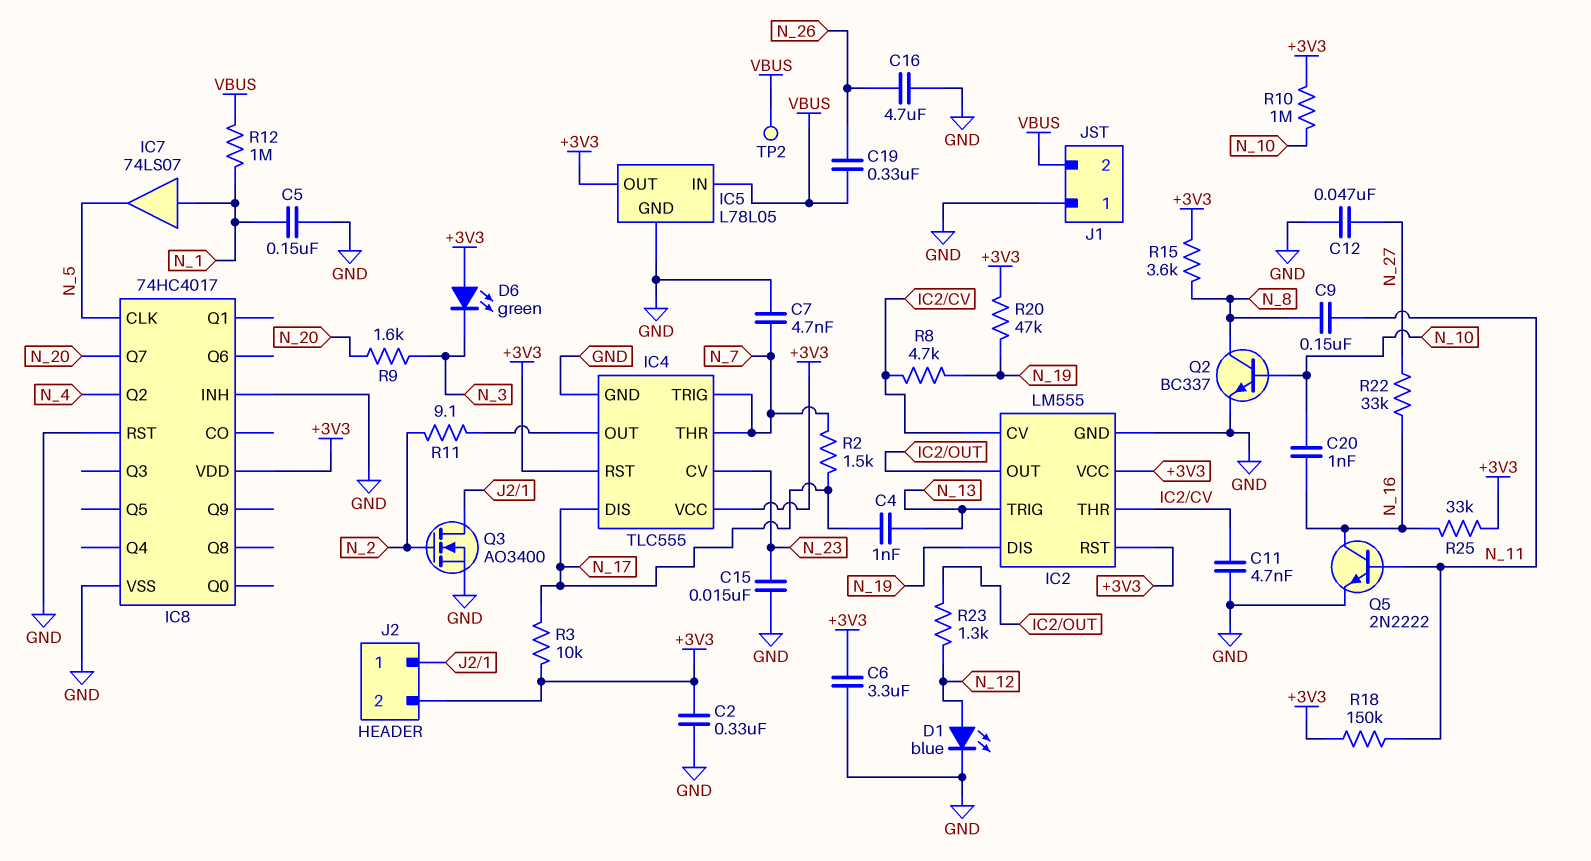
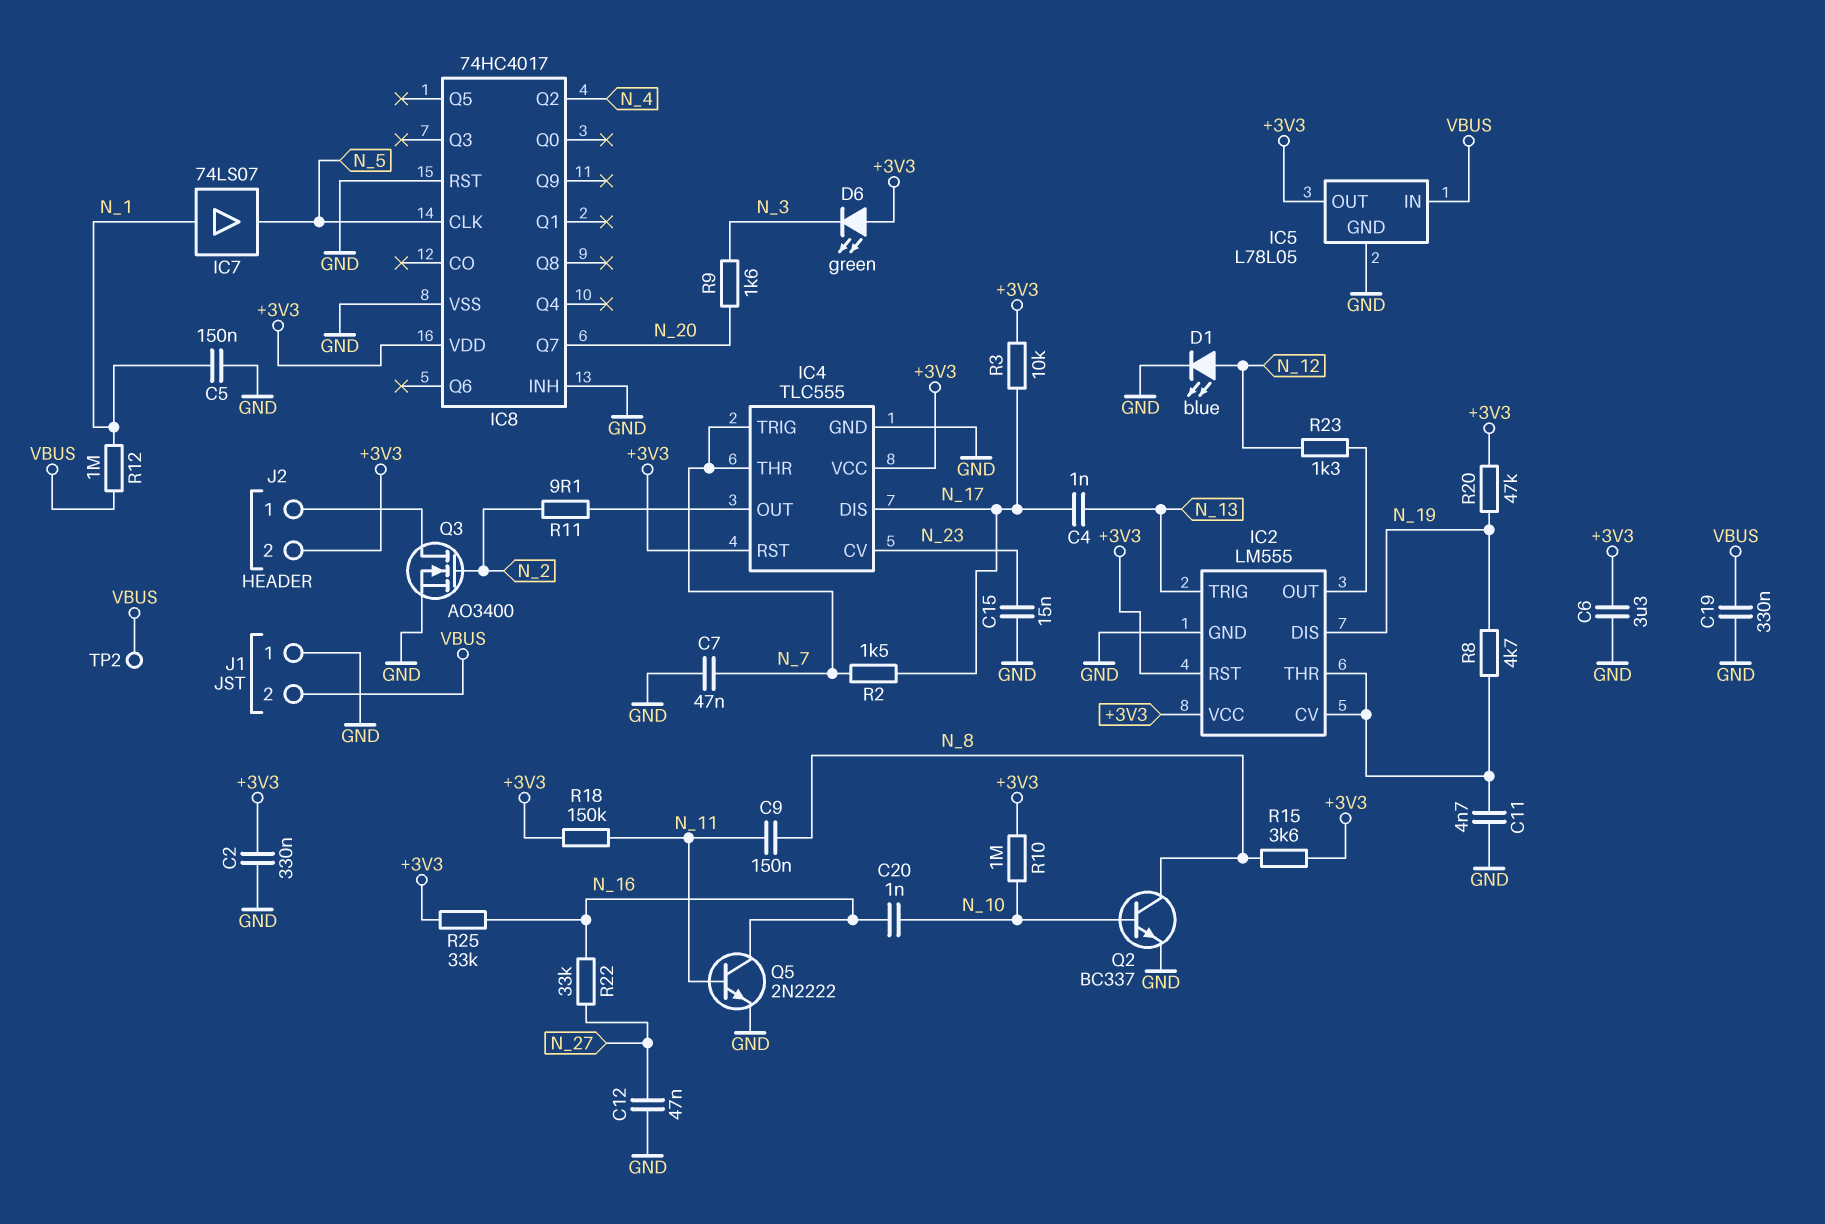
C7: 4.7nF (GND, N_7) -> 47nF (GND, N_7)
C16: 4.7uF (GND, N_26) -> none
C19: 330nF (N_26, VBUS) -> 330nF (GND, VBUS)

